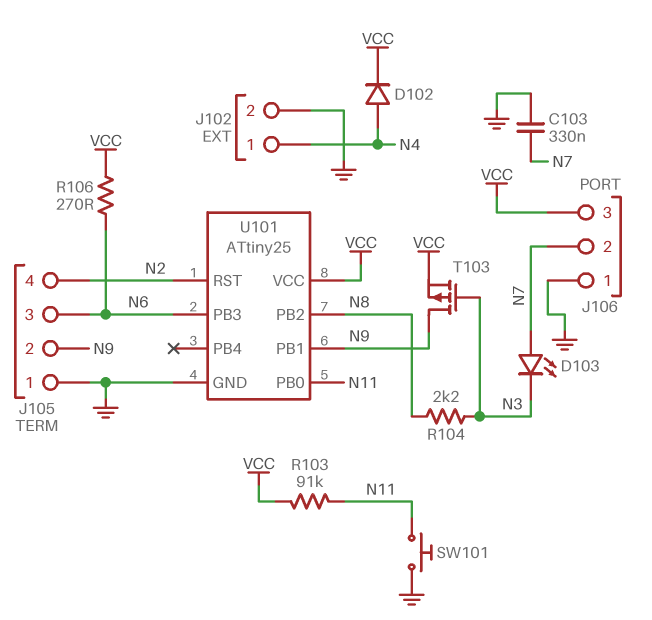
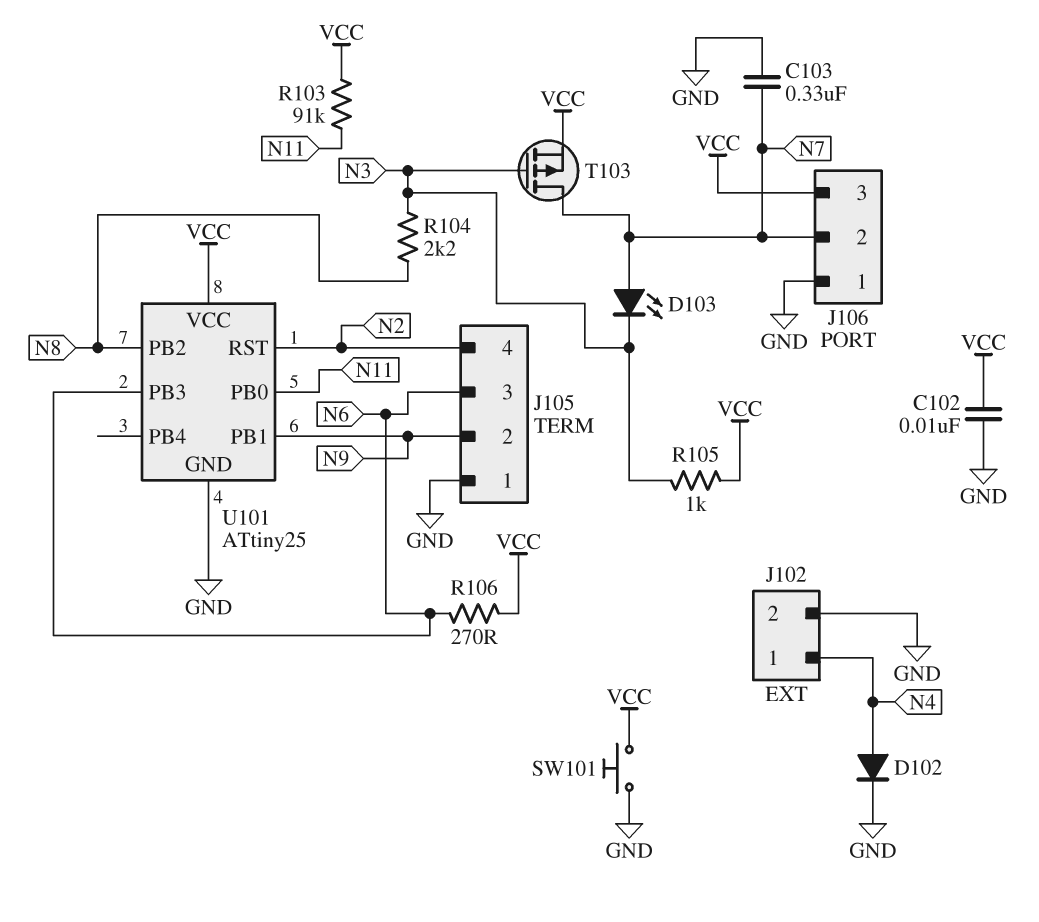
C102: none -> 10nF (GND, VCC)
D102: diode (A N4, K VCC) -> diode (A N4, K GND)
R105: none -> 1k (N3, VCC)
SW101: button (GND, N11) -> button (GND, VCC)
T103: PMOS (G N3, D N9, S VCC) -> PMOS (G N3, D N7, S VCC)

